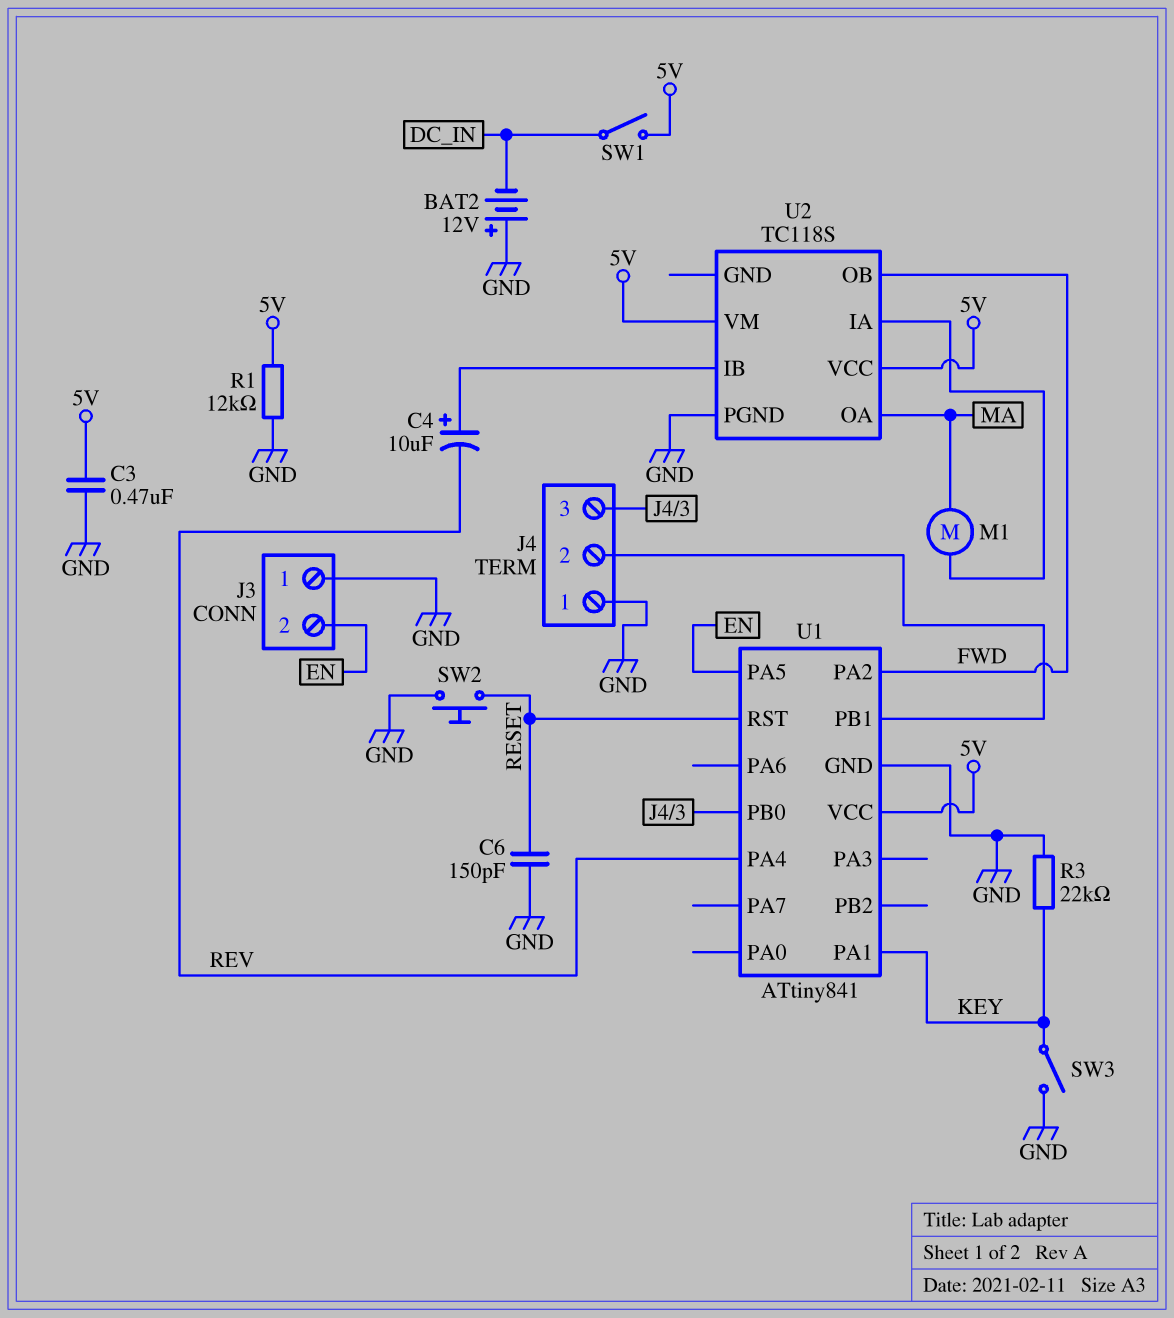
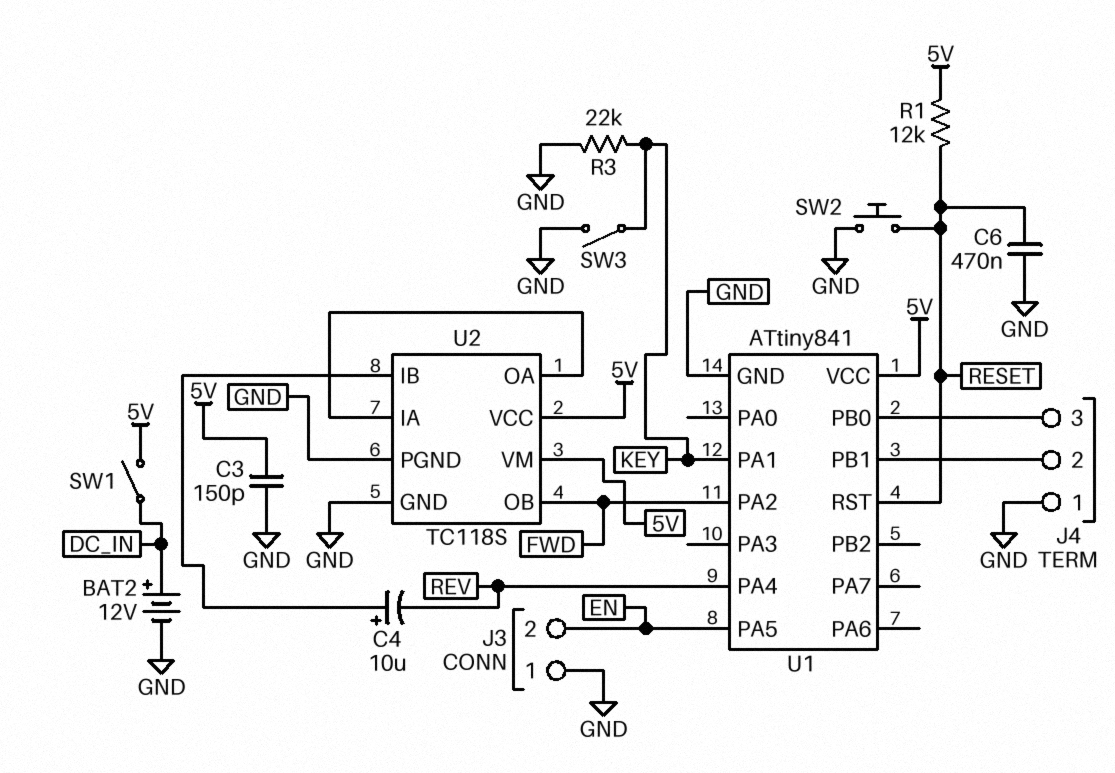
BAT2: 12V (plus GND, minus DC_IN) -> 12V (plus DC_IN, minus GND)
C3: 470nF (5V, GND) -> 150pF (5V, GND)
C6: 150pF (GND, RESET) -> 470nF (GND, RESET)
M1: motor (MA, U2/IA) -> none
R1: 12k (5V, GND) -> 12k (5V, RESET)
U2 pin GND: none -> GND
U2 pin OA: MA -> U2/IA

